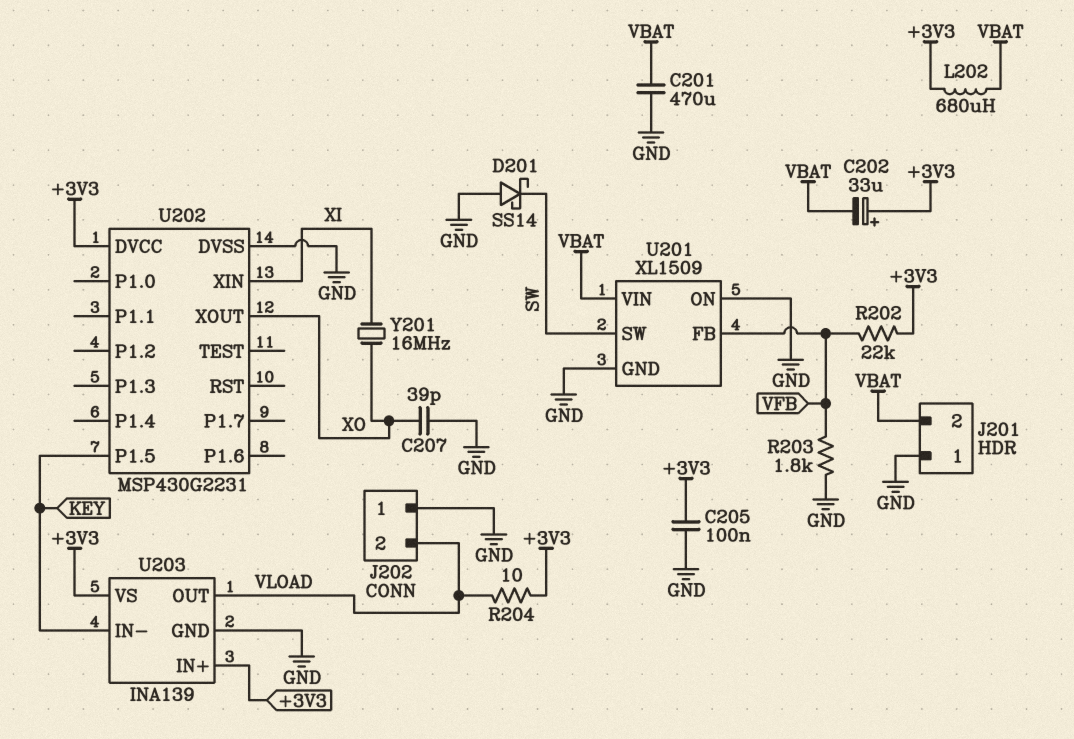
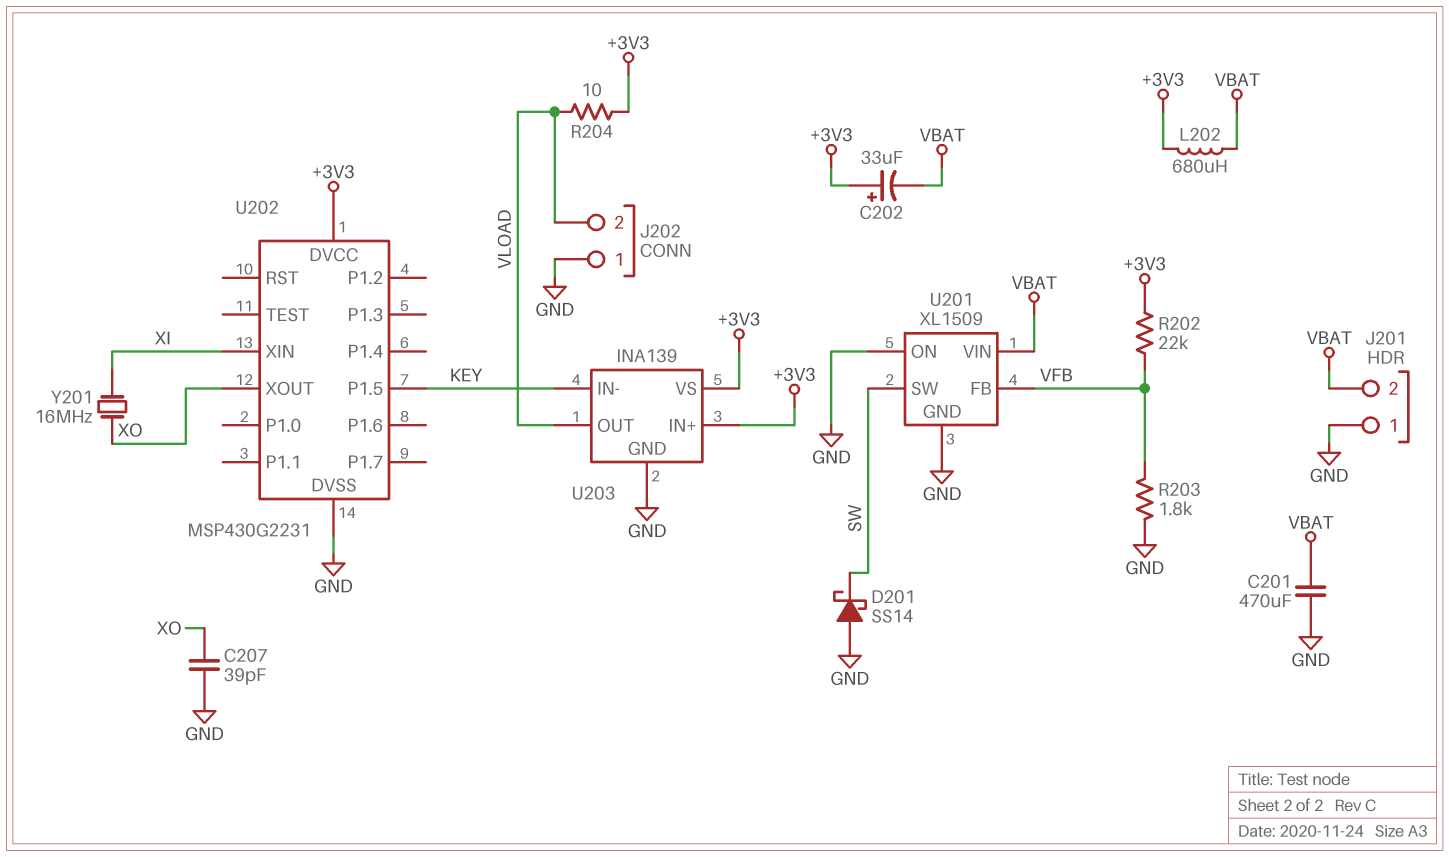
C205: 100nF (+3V3, GND) -> none

